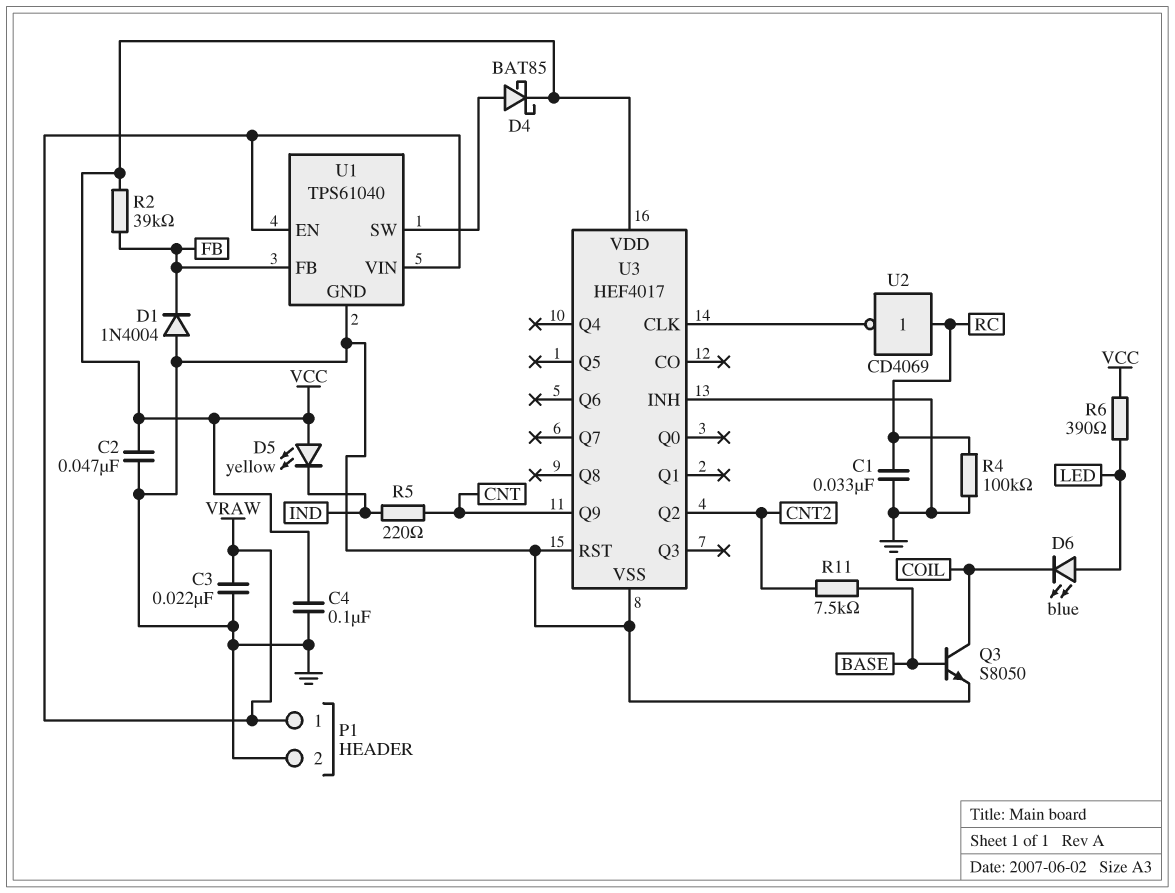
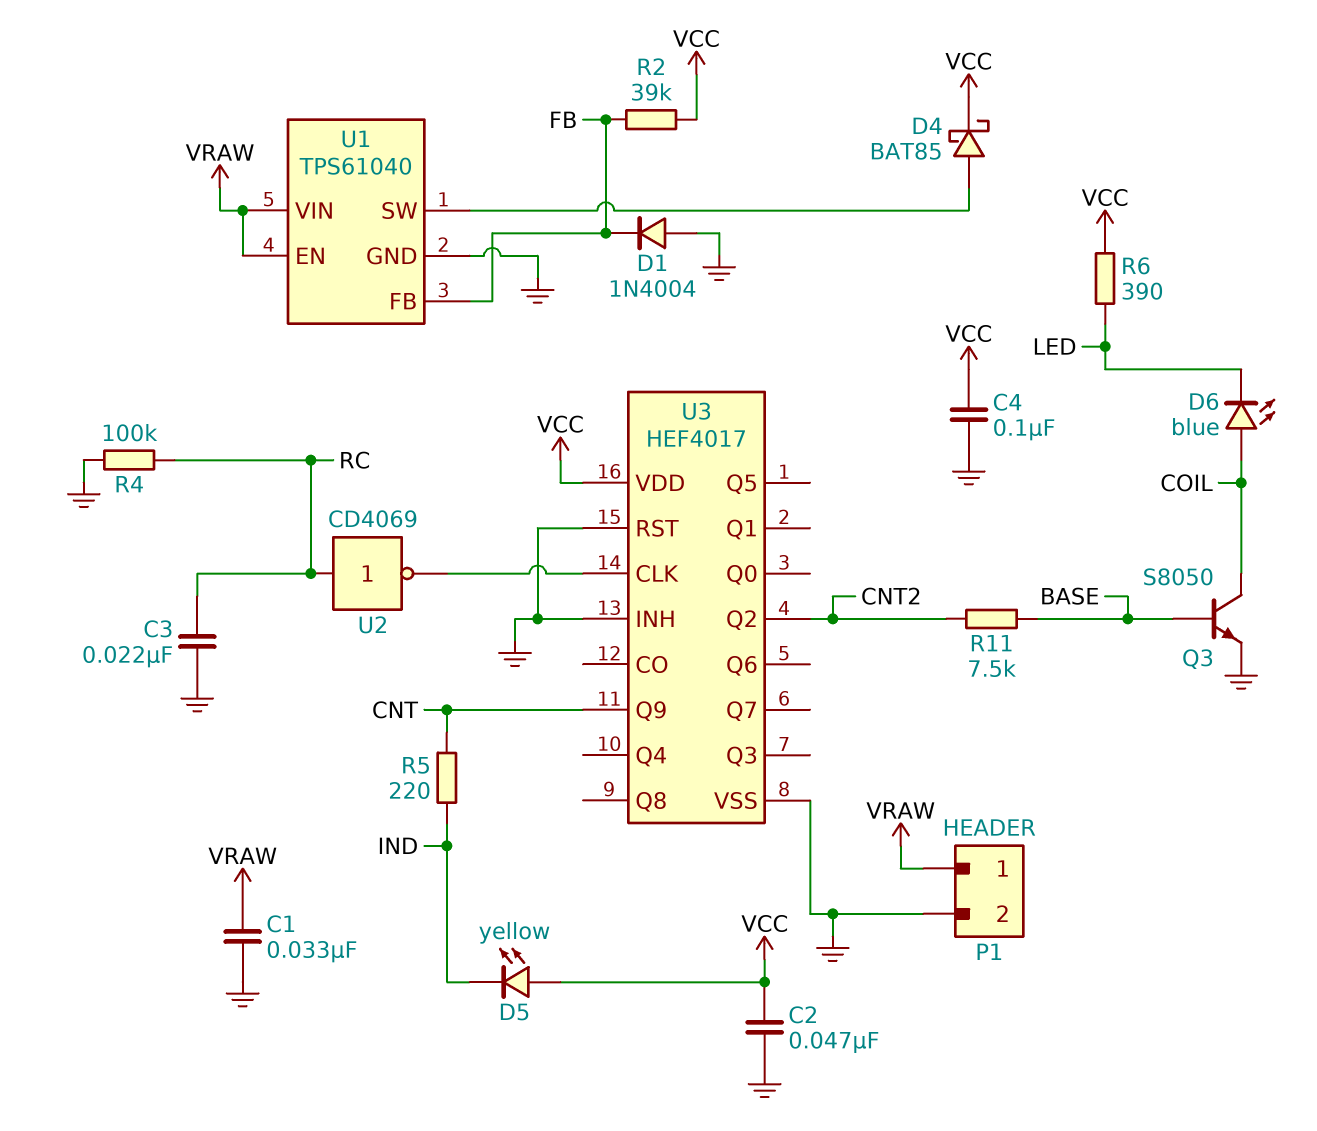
C1: 33nF (GND, RC) -> 33nF (GND, VRAW)
C3: 22nF (GND, VRAW) -> 22nF (GND, RC)
D6: LED blue (A LED, K COIL) -> LED blue (A COIL, K LED)

